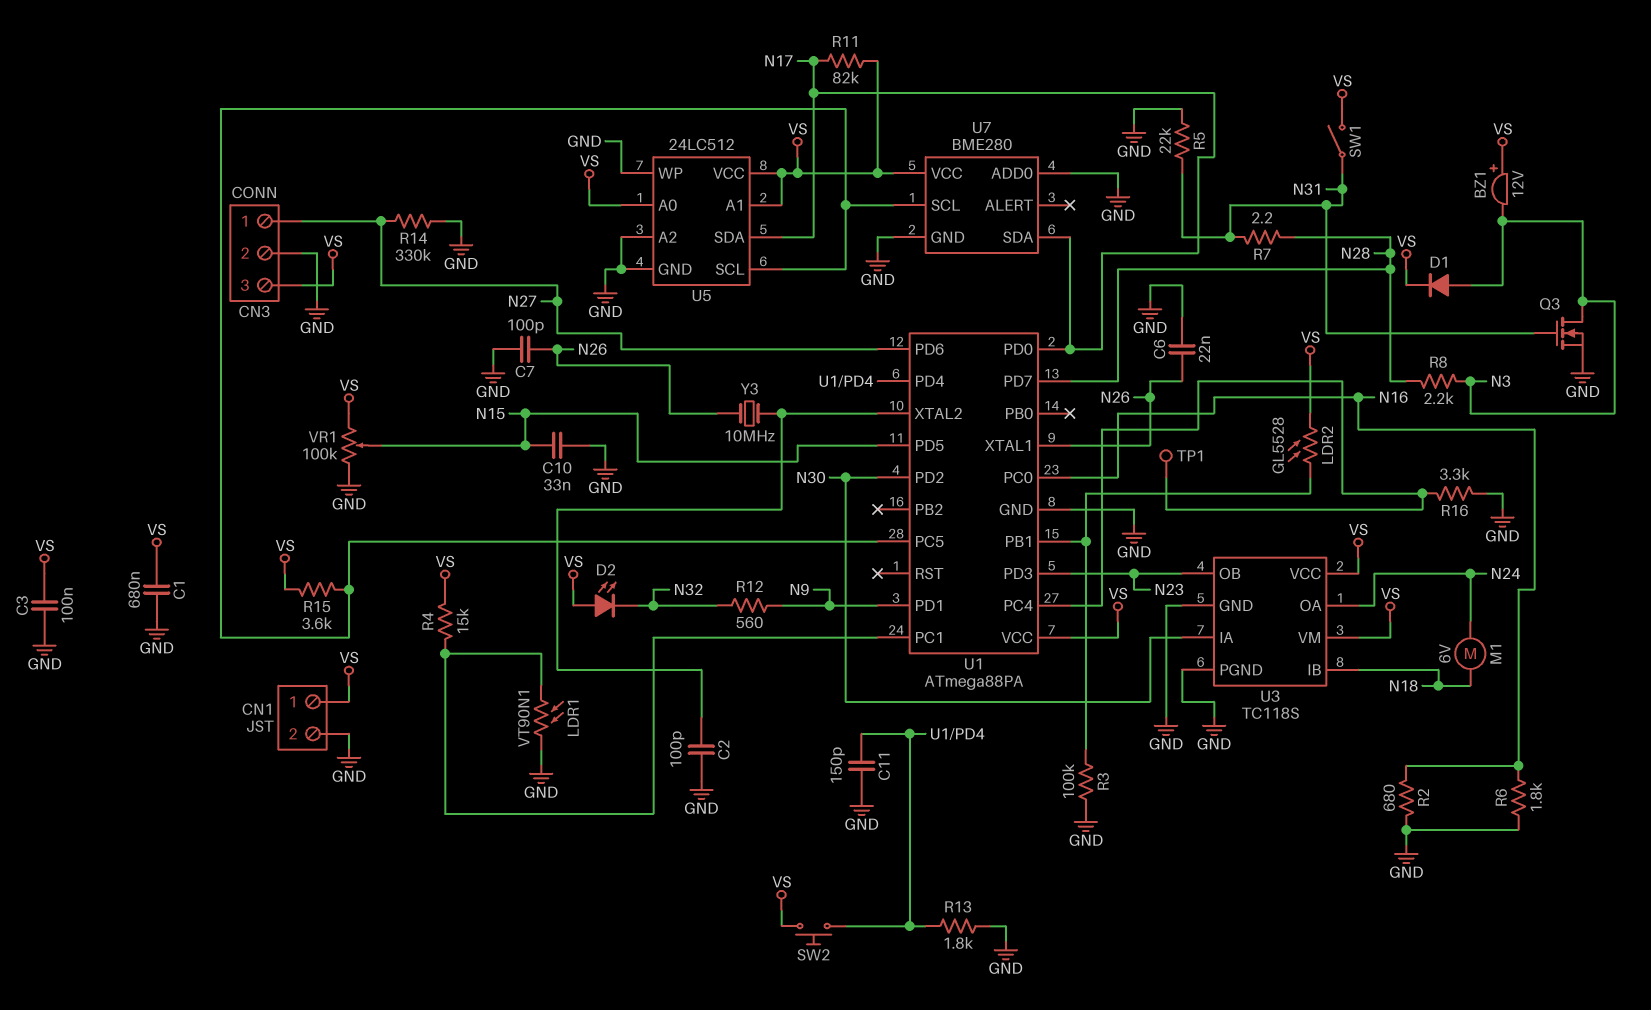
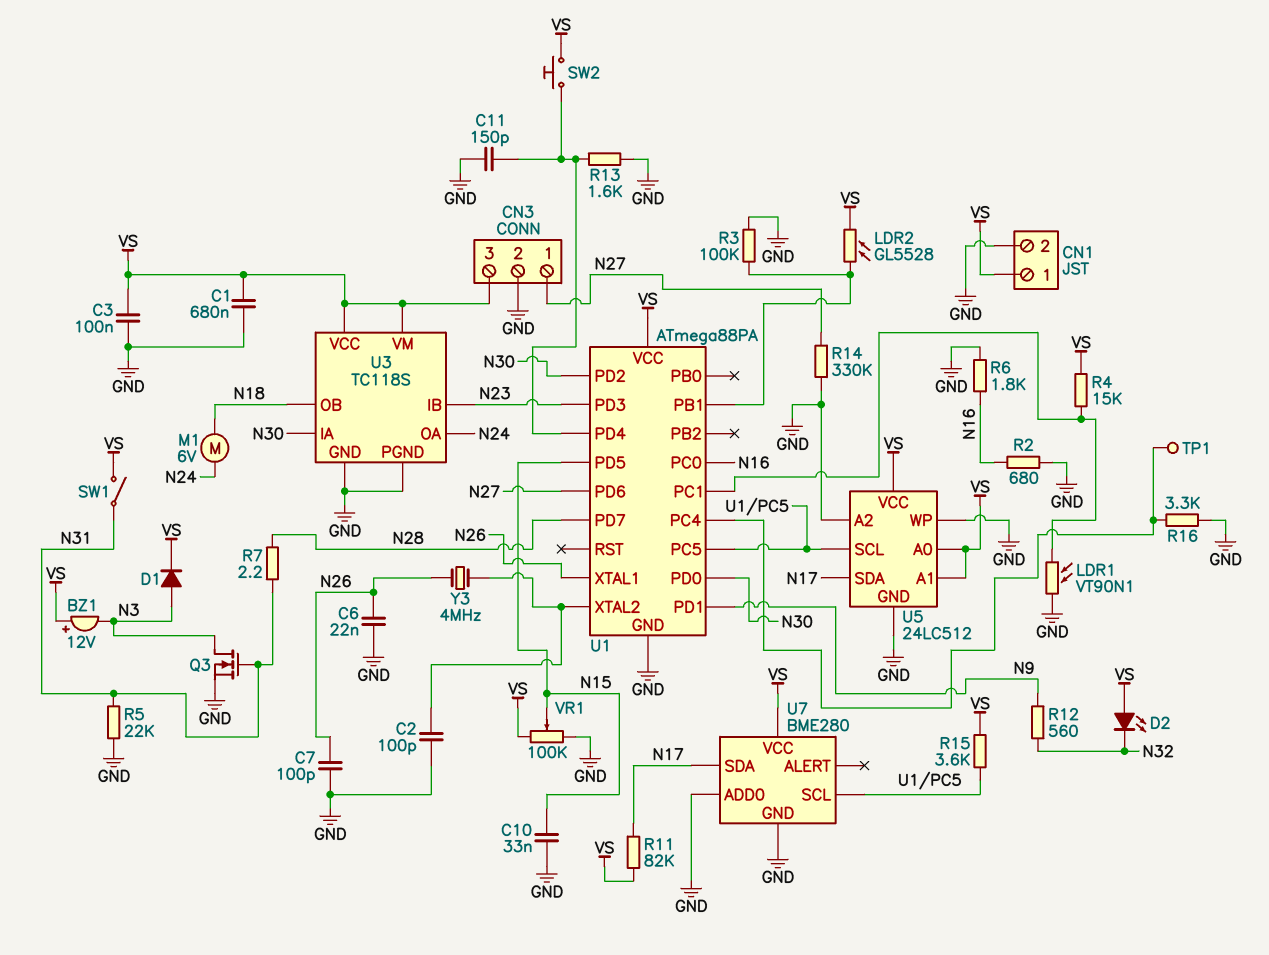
R8: 2.2k (N3, N28) -> none
R13: 1.8k (GND, U1/PD4) -> 1.6k (GND, U1/PD4)
U1 pin PD0: N17 -> N30
U3 pin IB: N18 -> N23
U3 pin OB: N23 -> N18
Y3: 10MHz (N26, U1/XTAL2) -> 4MHz (N26, U1/XTAL2)

